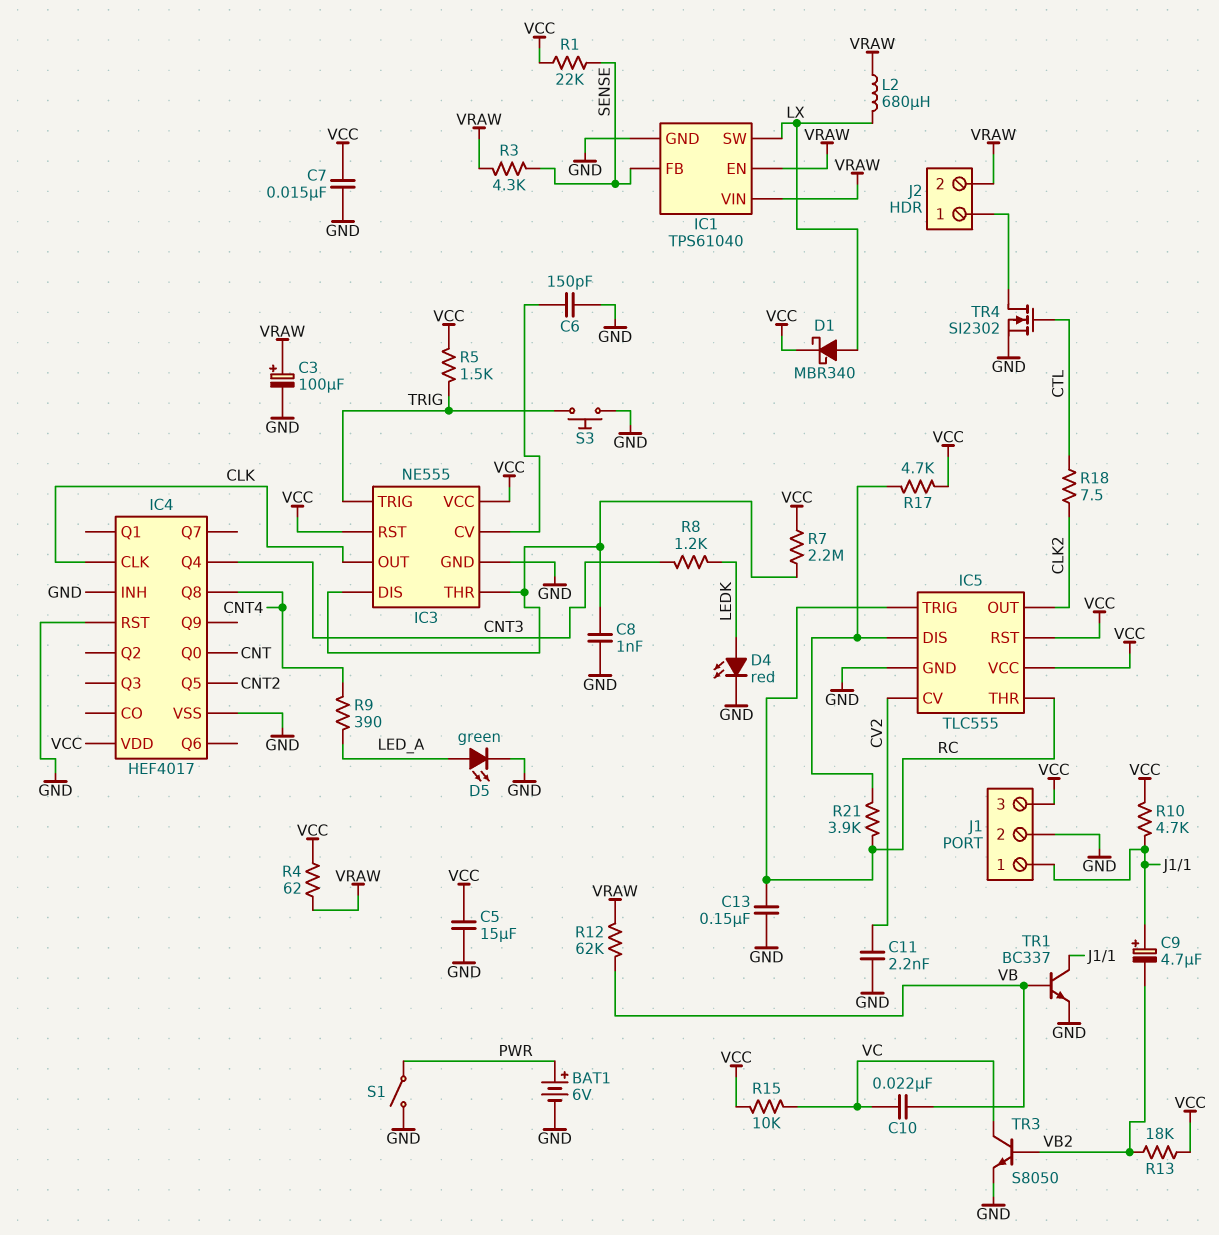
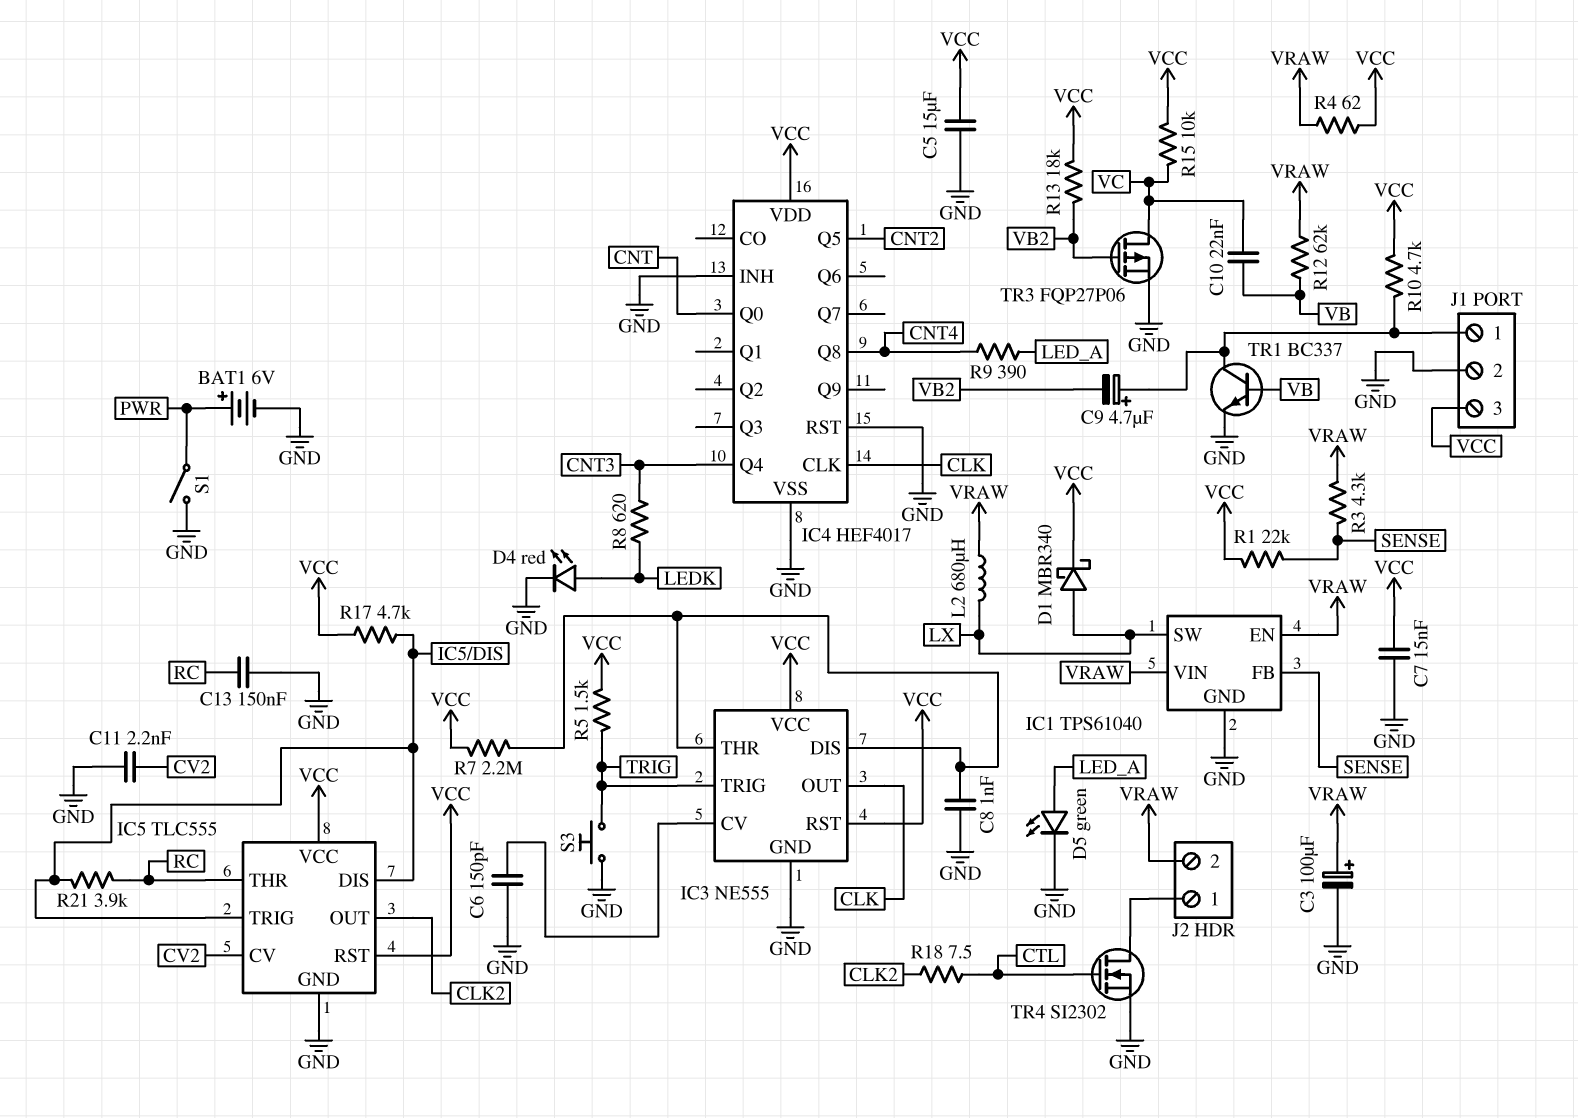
IC5 pin TRIG: RC -> IC5/DIS
R8: 1.2k (CNT3, LEDK) -> 620 (CNT3, LEDK)
TR3: NPN S8050 (B VB2, C VC, E GND) -> PMOS FQP27P06 (G VB2, D VC, S GND)

